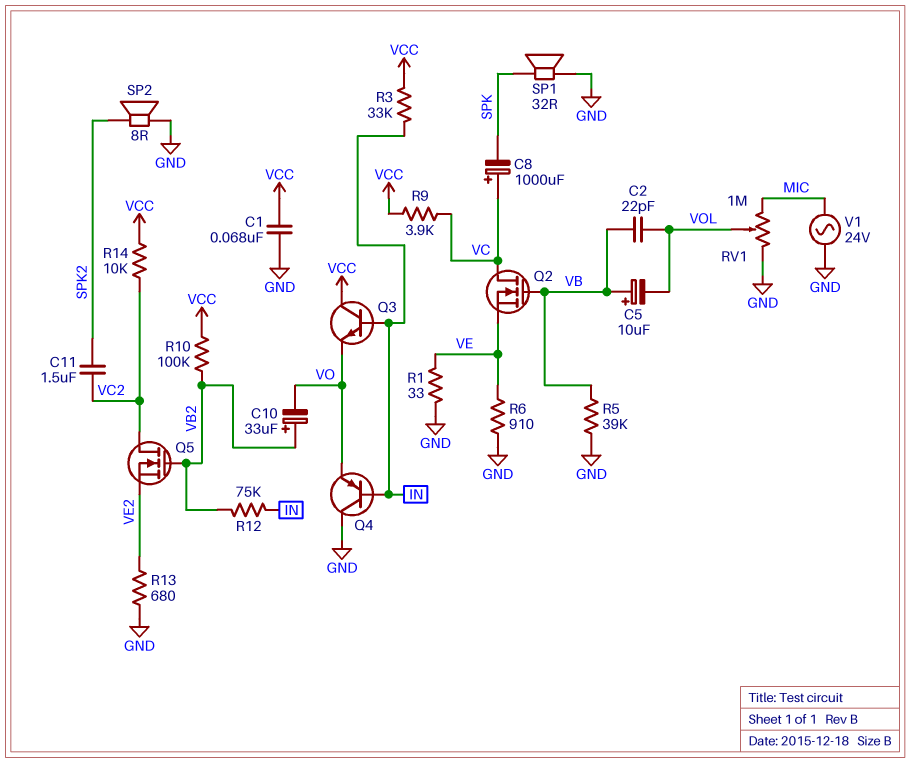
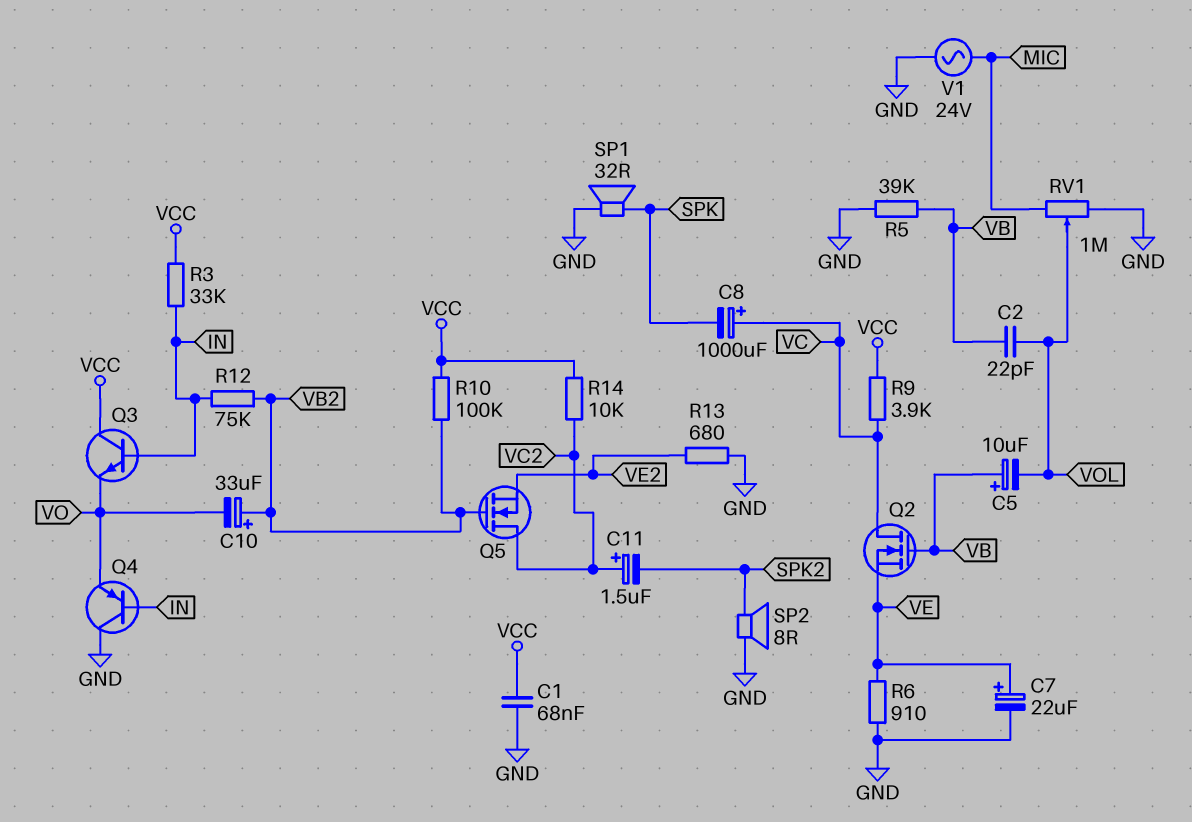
C7: none -> 22uF (plus VE, minus GND)
C11: 1.5uF (SPK2, VC2) -> 1.5uF (plus VC2, minus SPK2)
R1: 33 (GND, VE) -> none

